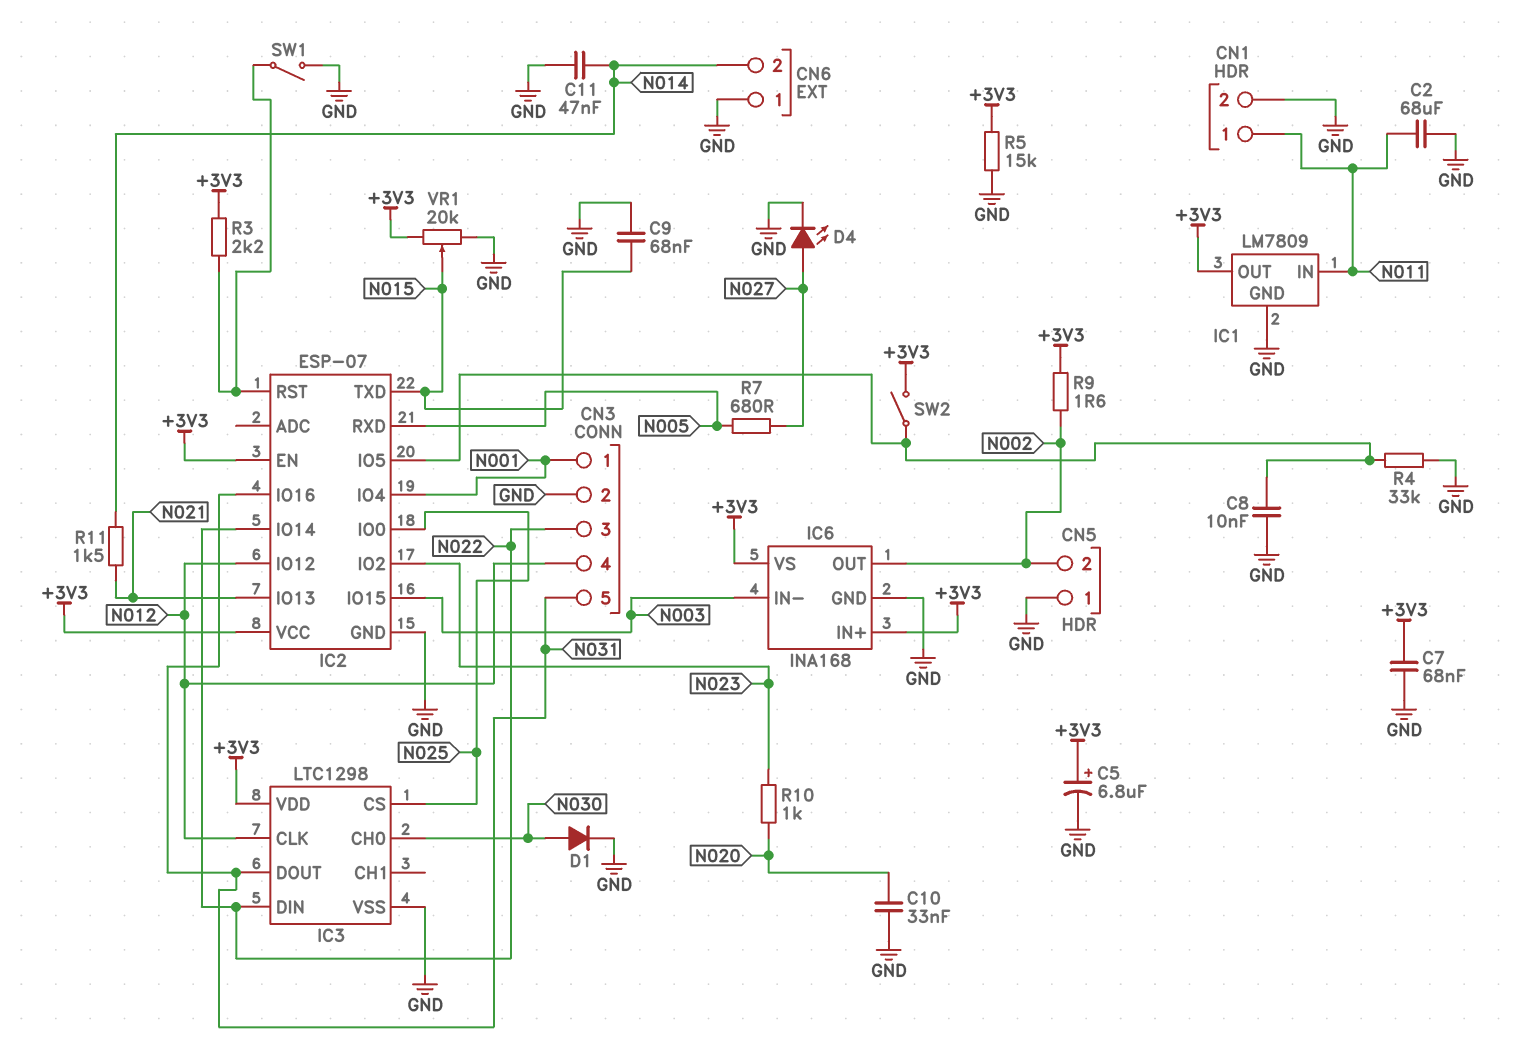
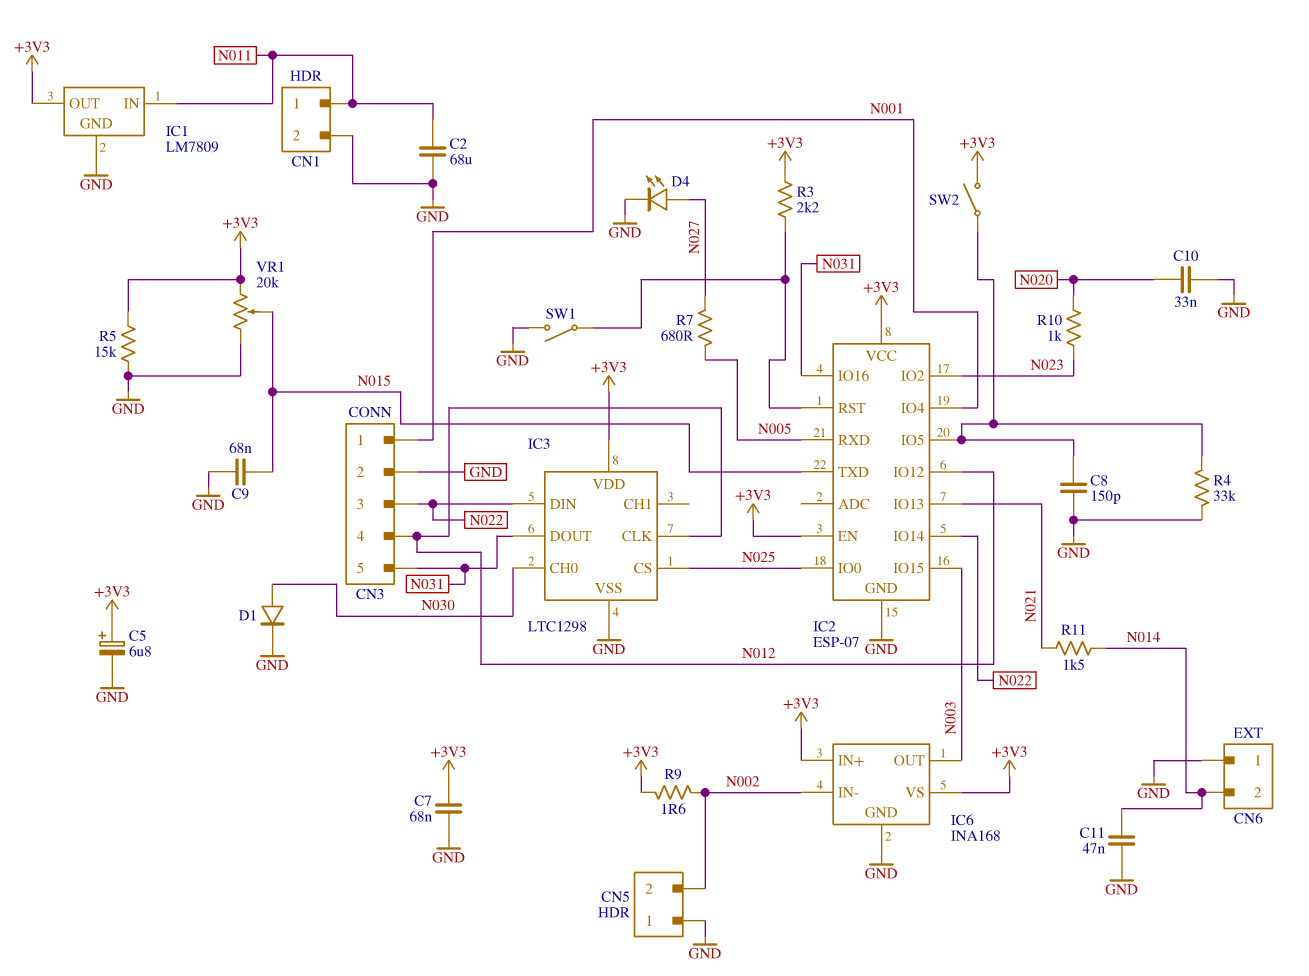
C8: 10nF (GND, IC2/IO5) -> 150pF (GND, IC2/IO5)
IC6 pin IN-: N003 -> N002
IC6 pin OUT: N002 -> N003

